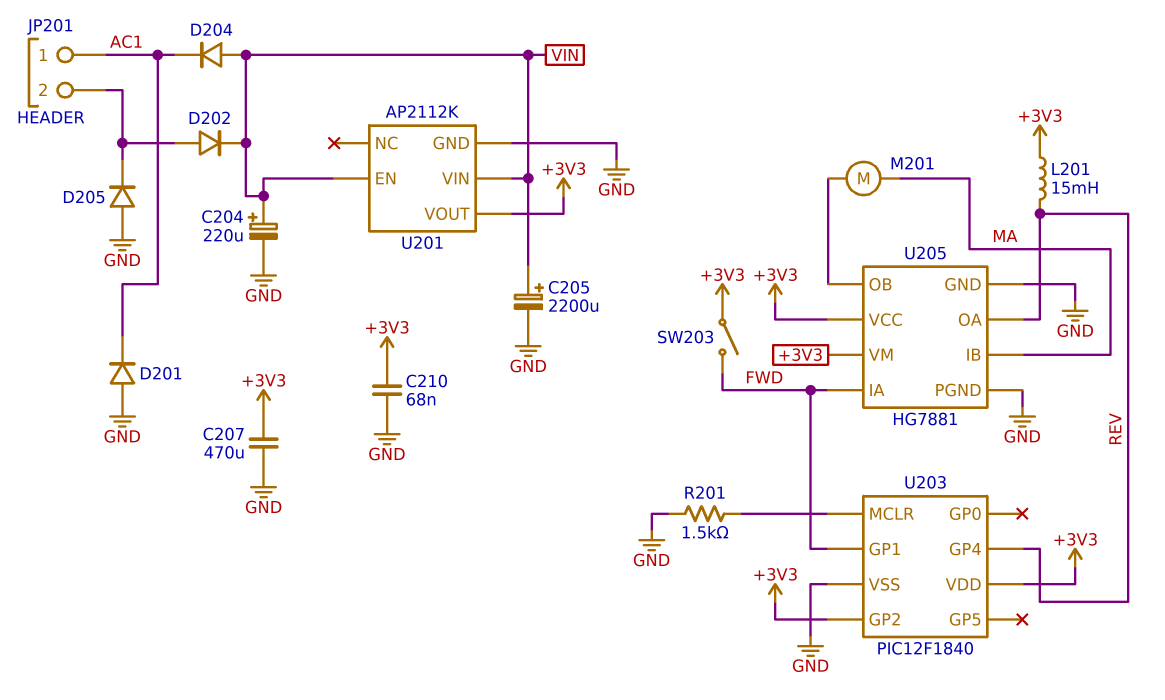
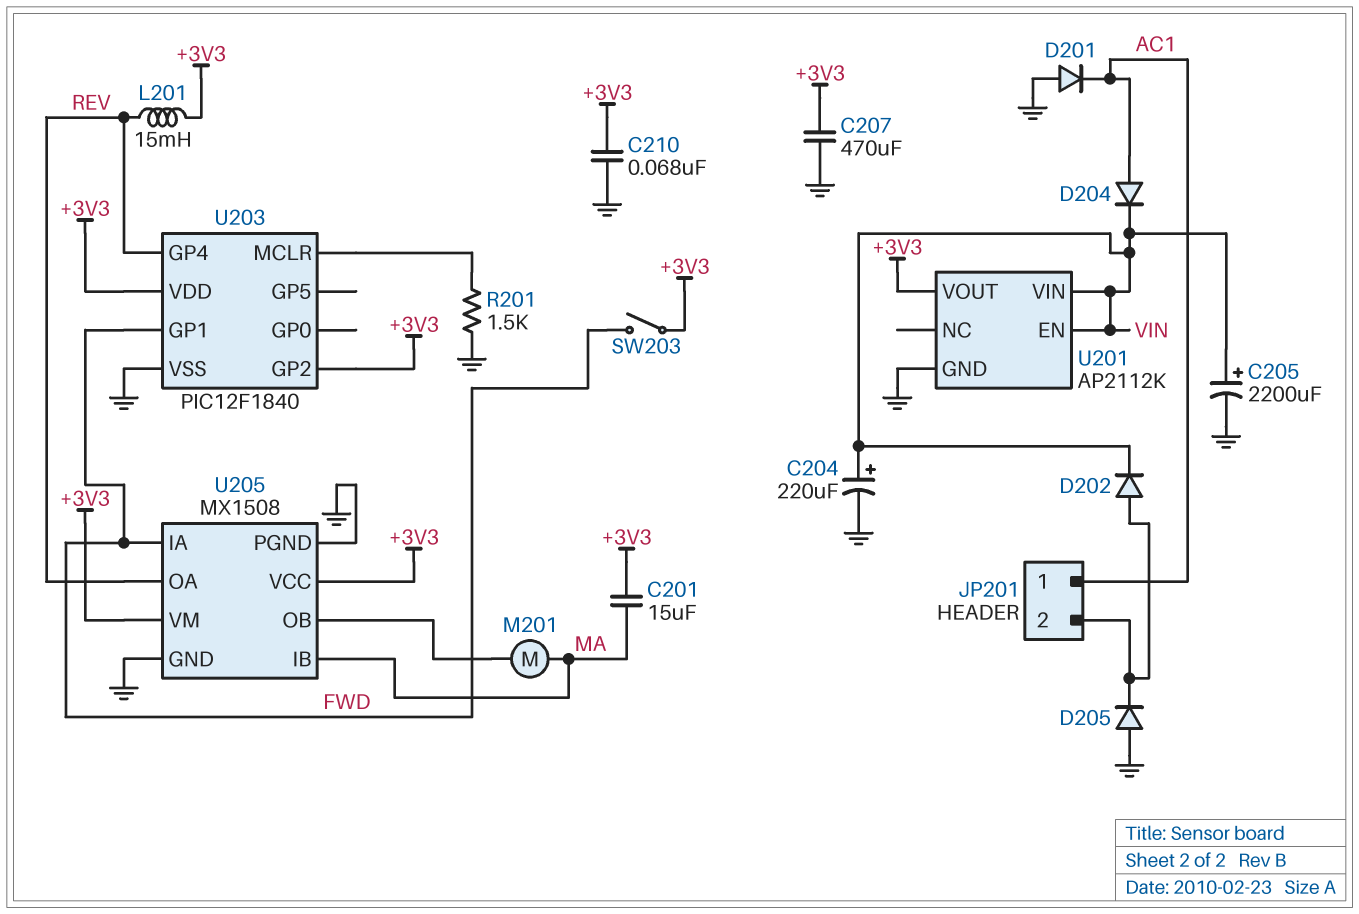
C201: none -> 15uF (+3V3, MA)
D204: diode (A VIN, K AC1) -> diode (A AC1, K VIN)
U205: HG7881 -> MX1508

